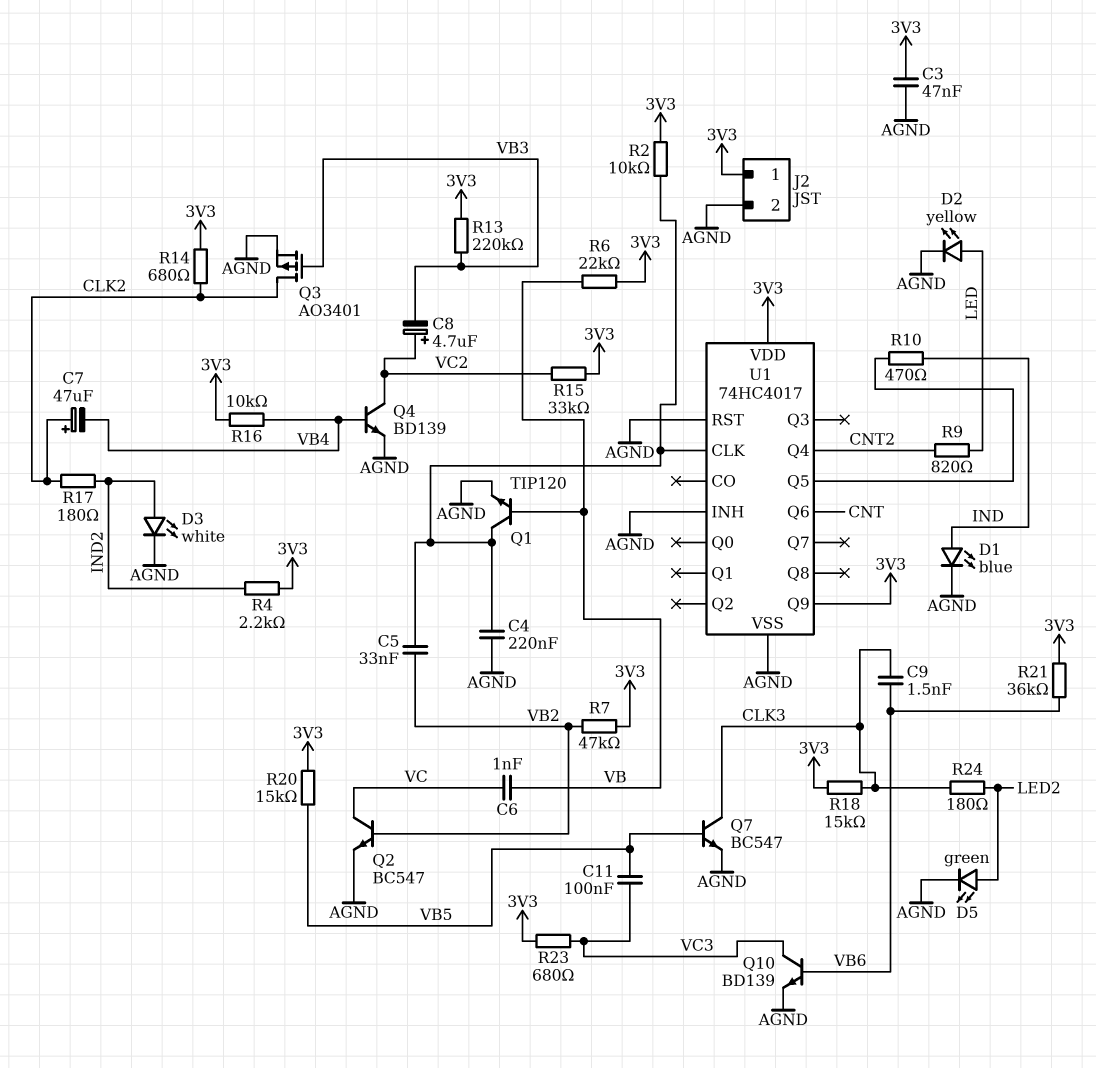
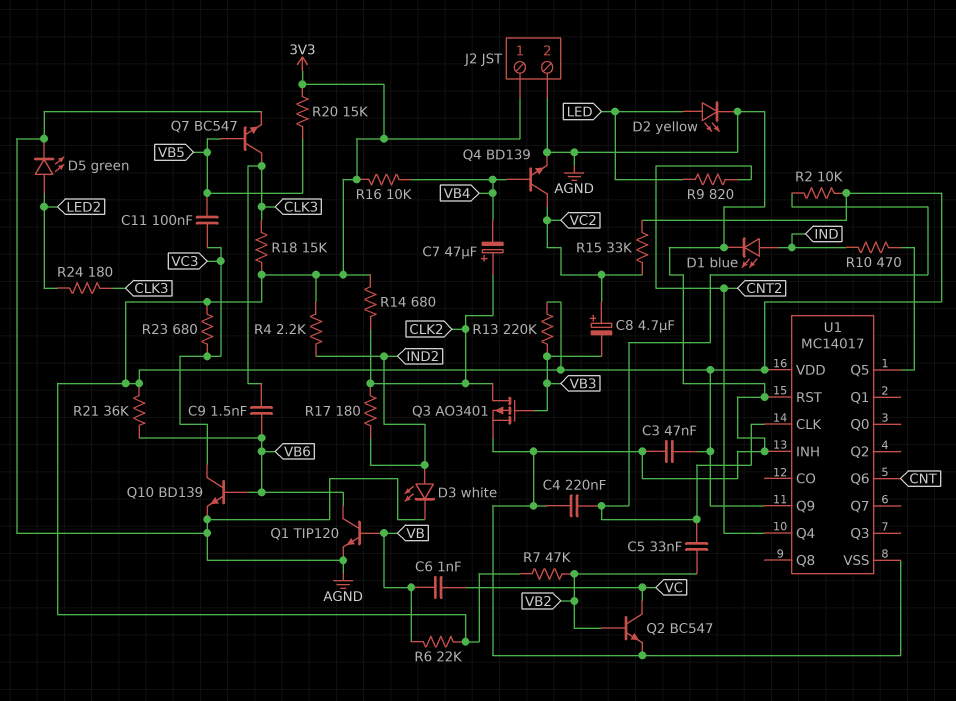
Q1: NPN TIP120 (B VB, C U1/CLK, E AGND) -> NPN TIP120 (B VB, C VB6, E AGND)
U1: 74HC4017 -> MC14017

